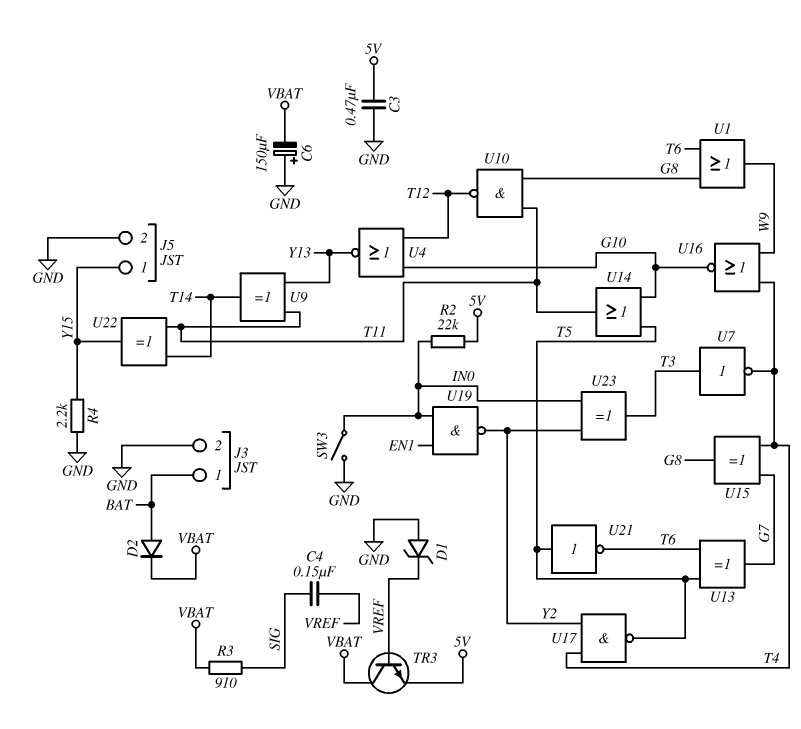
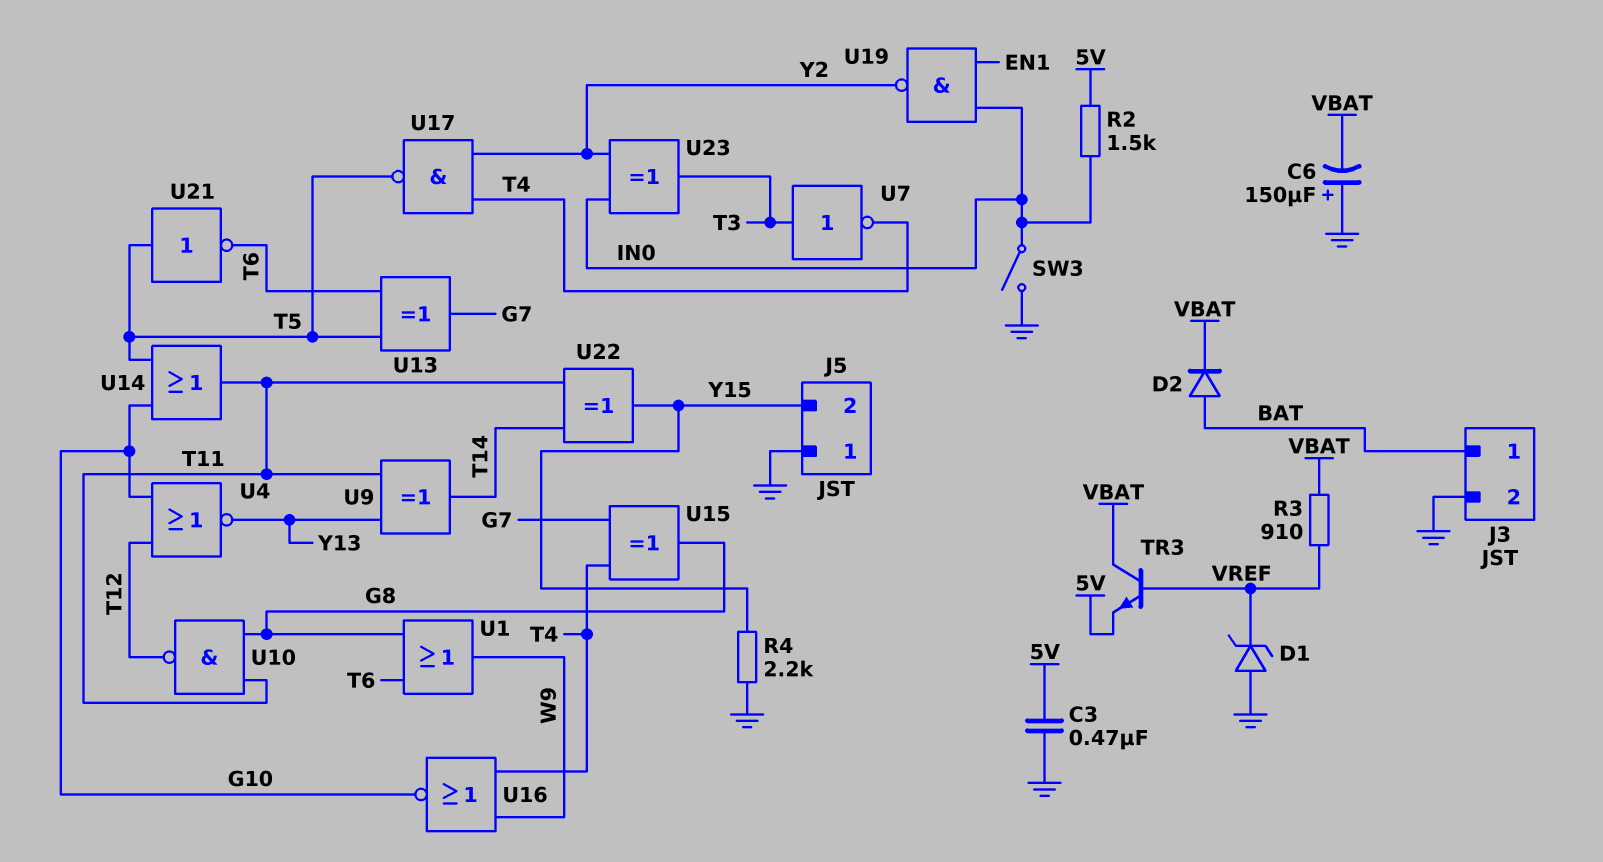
C4: 150nF (SIG, VREF) -> none
J5 pin 1: Y15 -> GND
J5 pin 2: GND -> Y15
R2: 22k (5V, IN0) -> 1.5k (5V, IN0)
R3: 910 (SIG, VBAT) -> 910 (VBAT, VREF)

